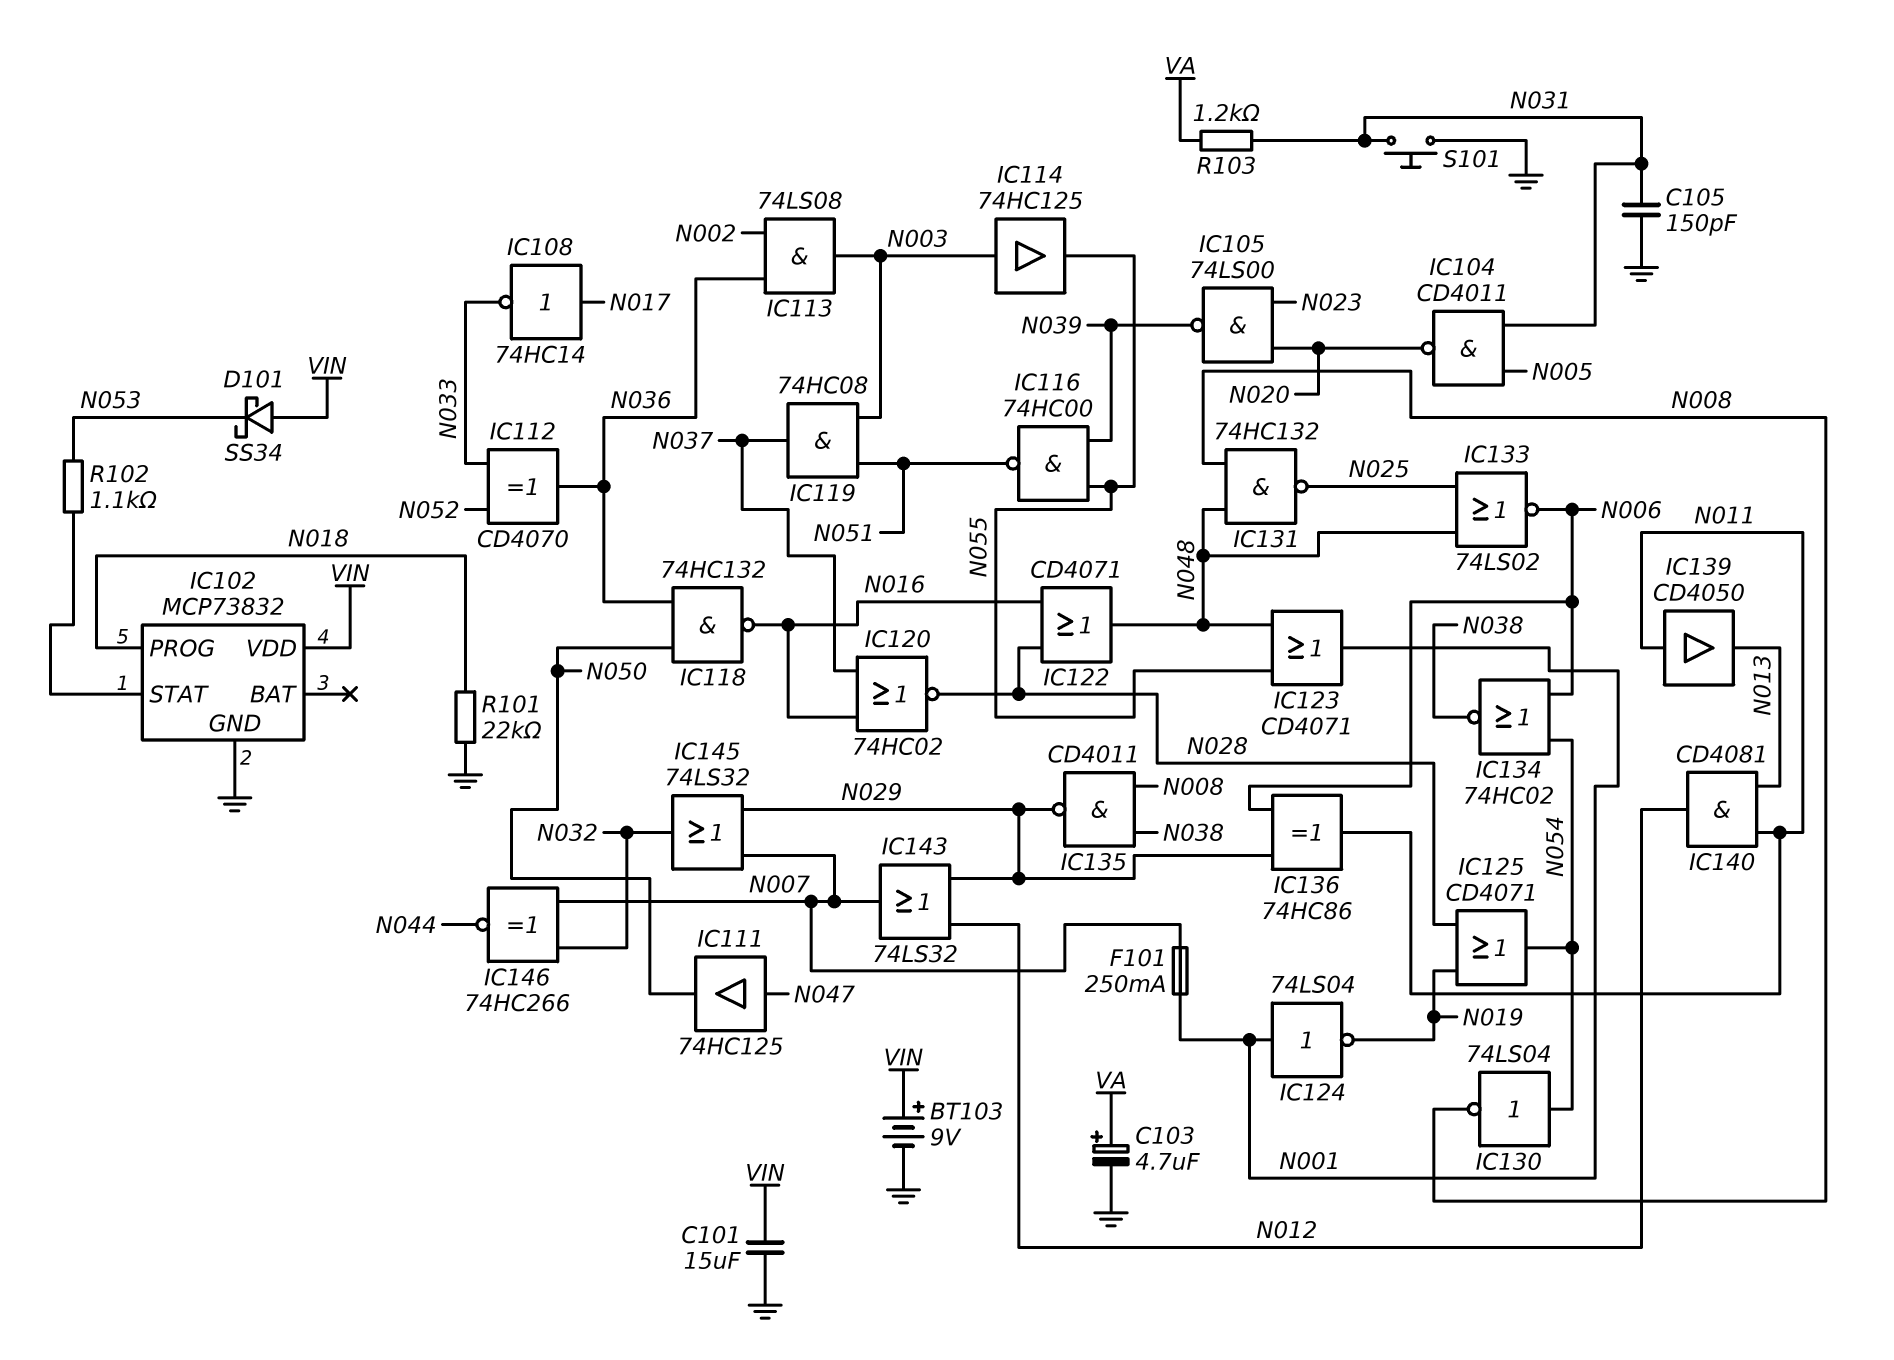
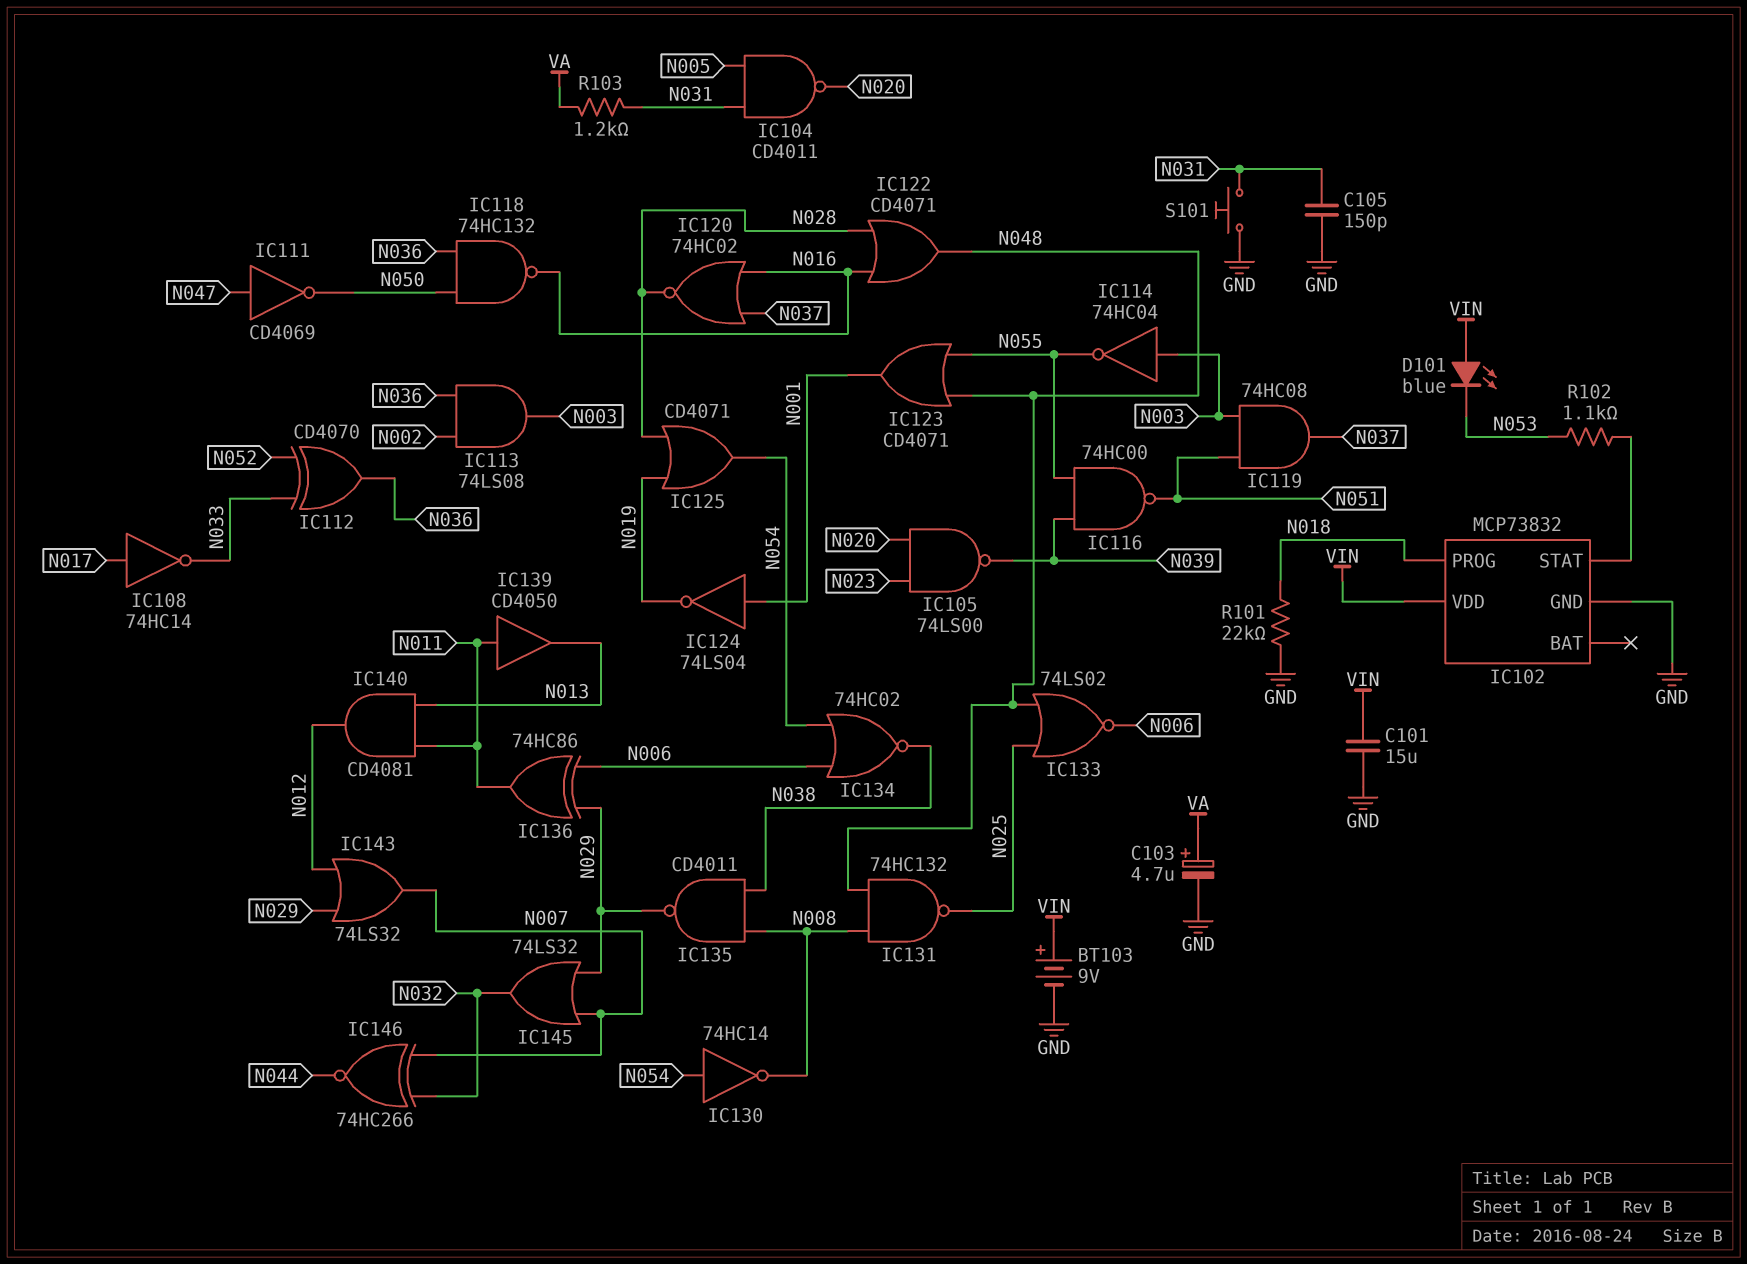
D101: schottky SS34 (A VIN, K N053) -> LED blue (A VIN, K N053)
F101: 250mA (N001, N007) -> none
IC111: buffer 74HC125 (in N047, out N050) -> NOT CD4069 (in N047, out N050)
IC114: buffer 74HC125 (in N003, out N055) -> NOT 74HC04 (in N003, out N055)
IC130: NOT 74LS04 (in N054, out N008) -> NOT 74HC14 (in N054, out N008)

